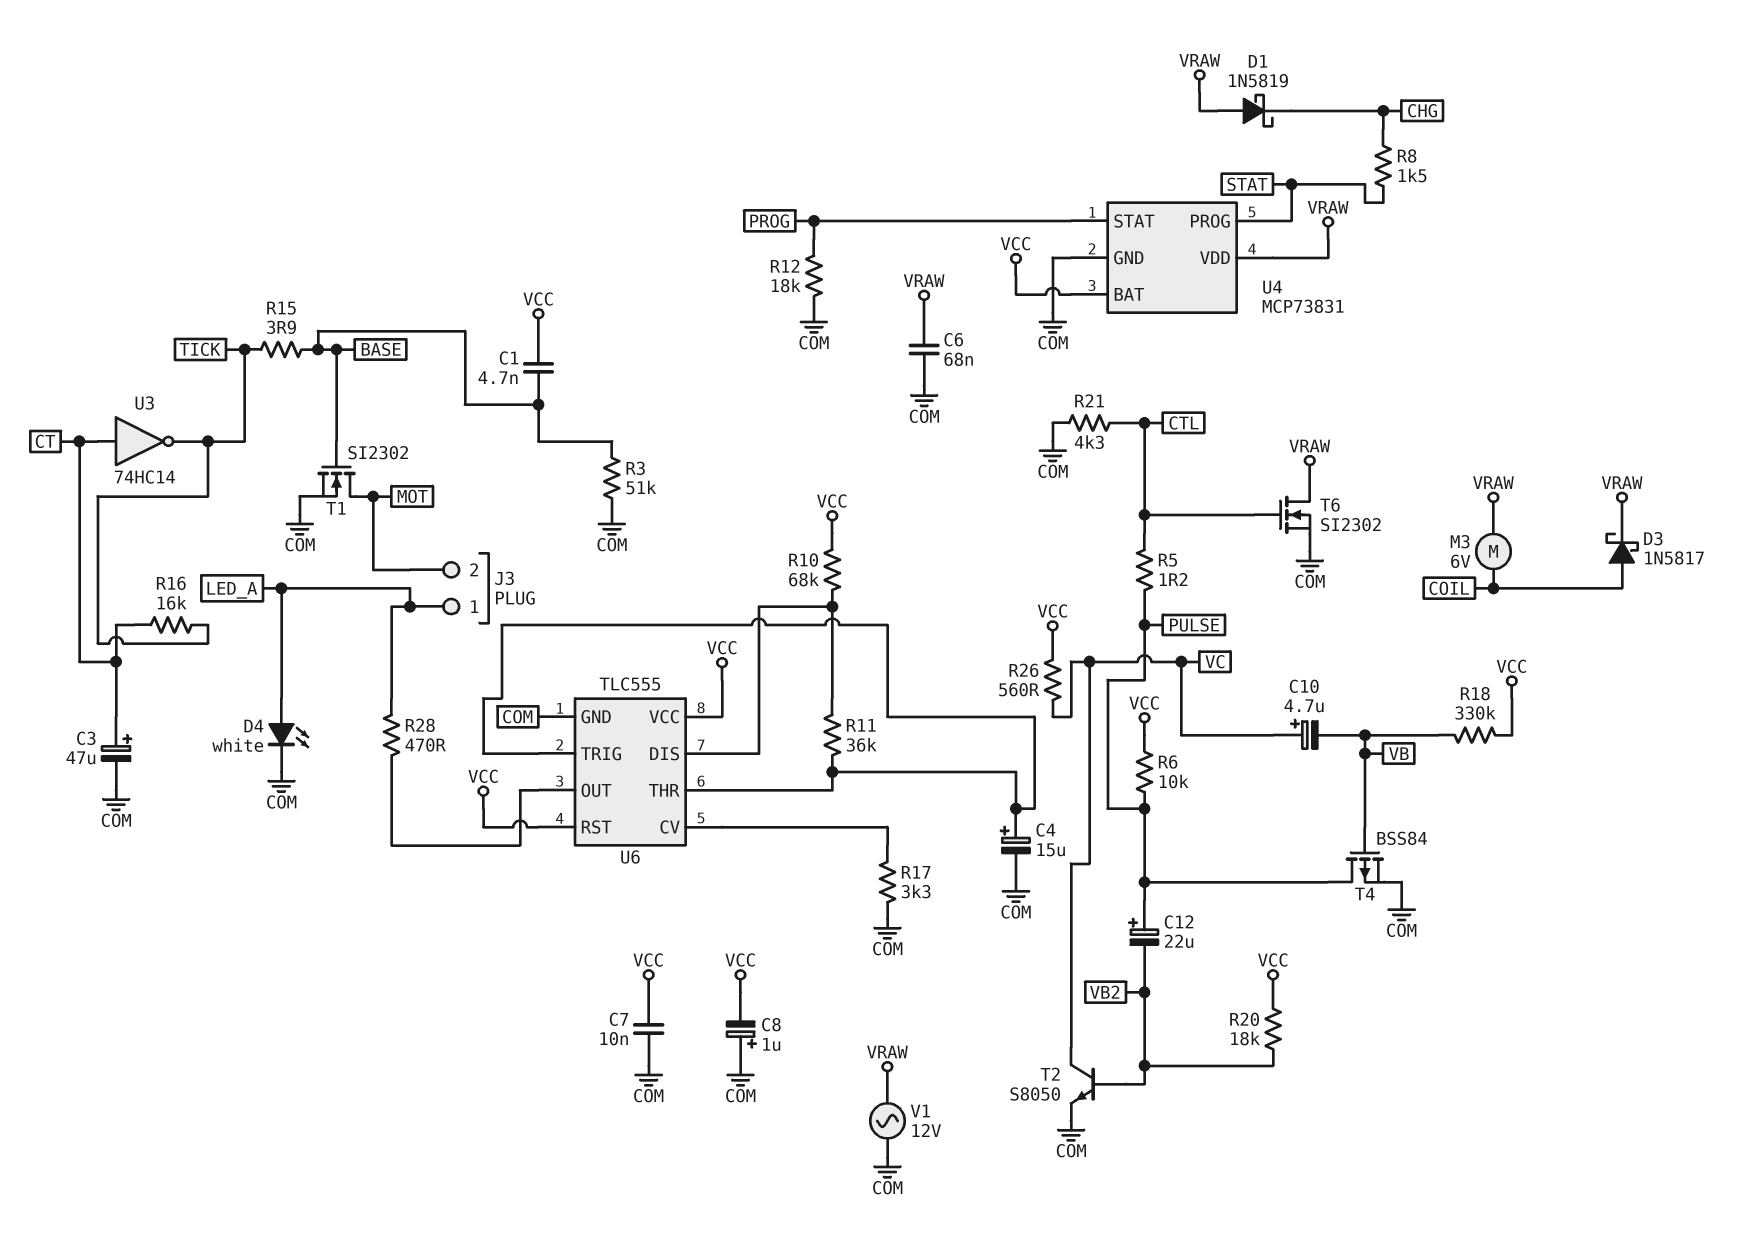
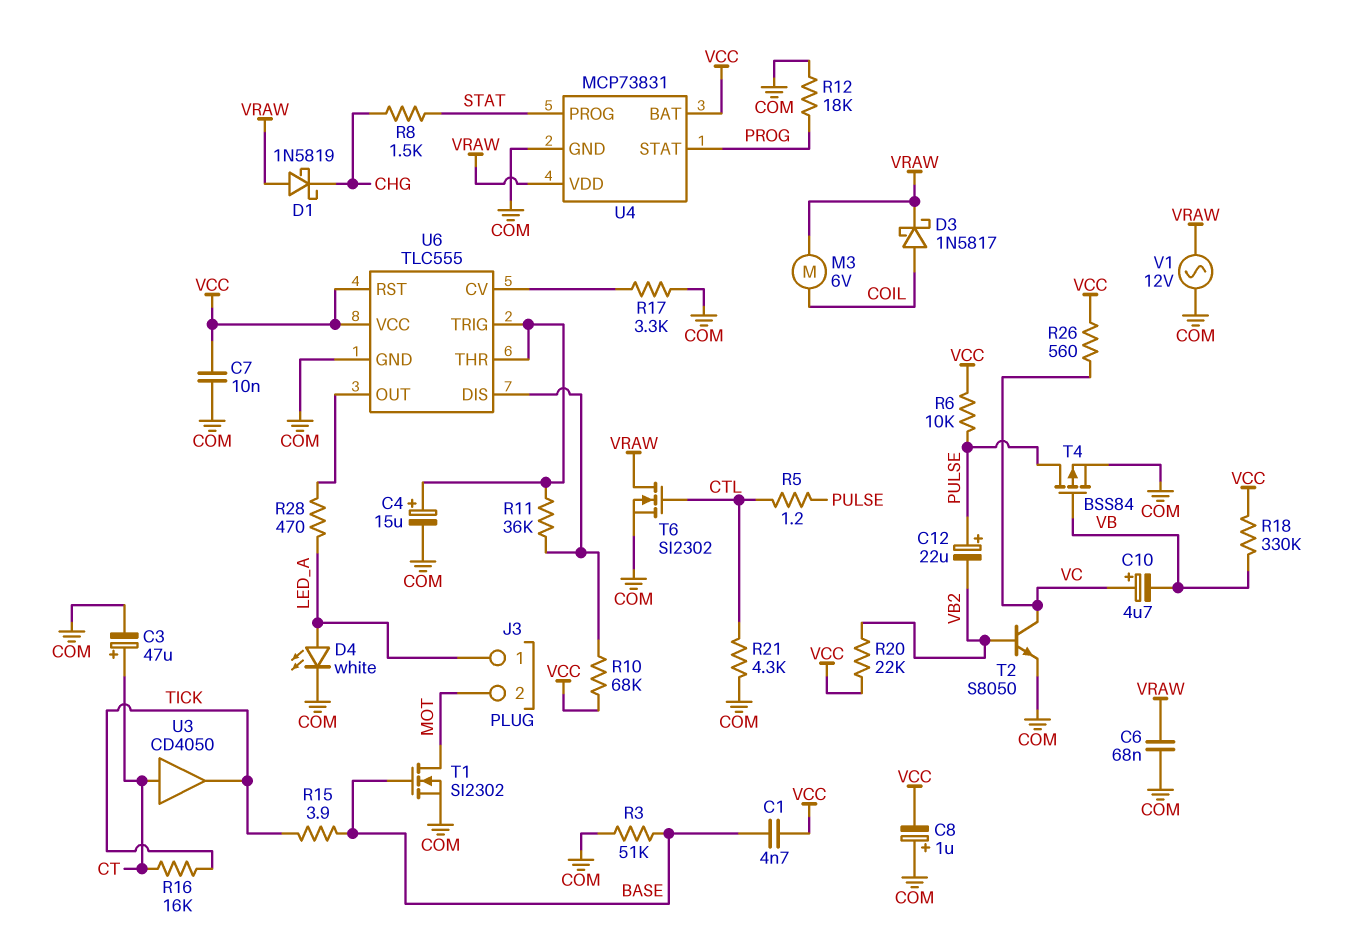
R20: 18k (VB2, VCC) -> 22k (VB2, VCC)
U3: NOT 74HC14 (in CT, out TICK) -> buffer CD4050 (in CT, out TICK)

